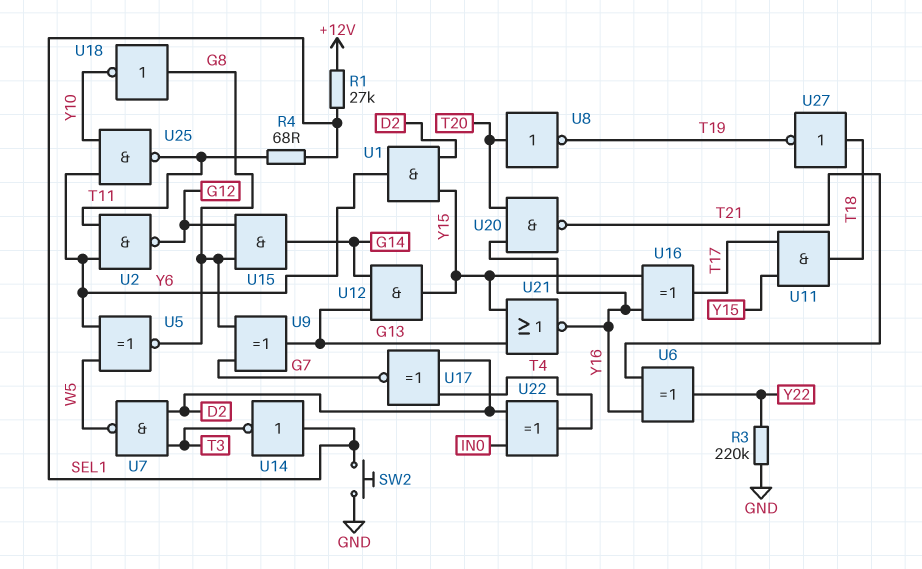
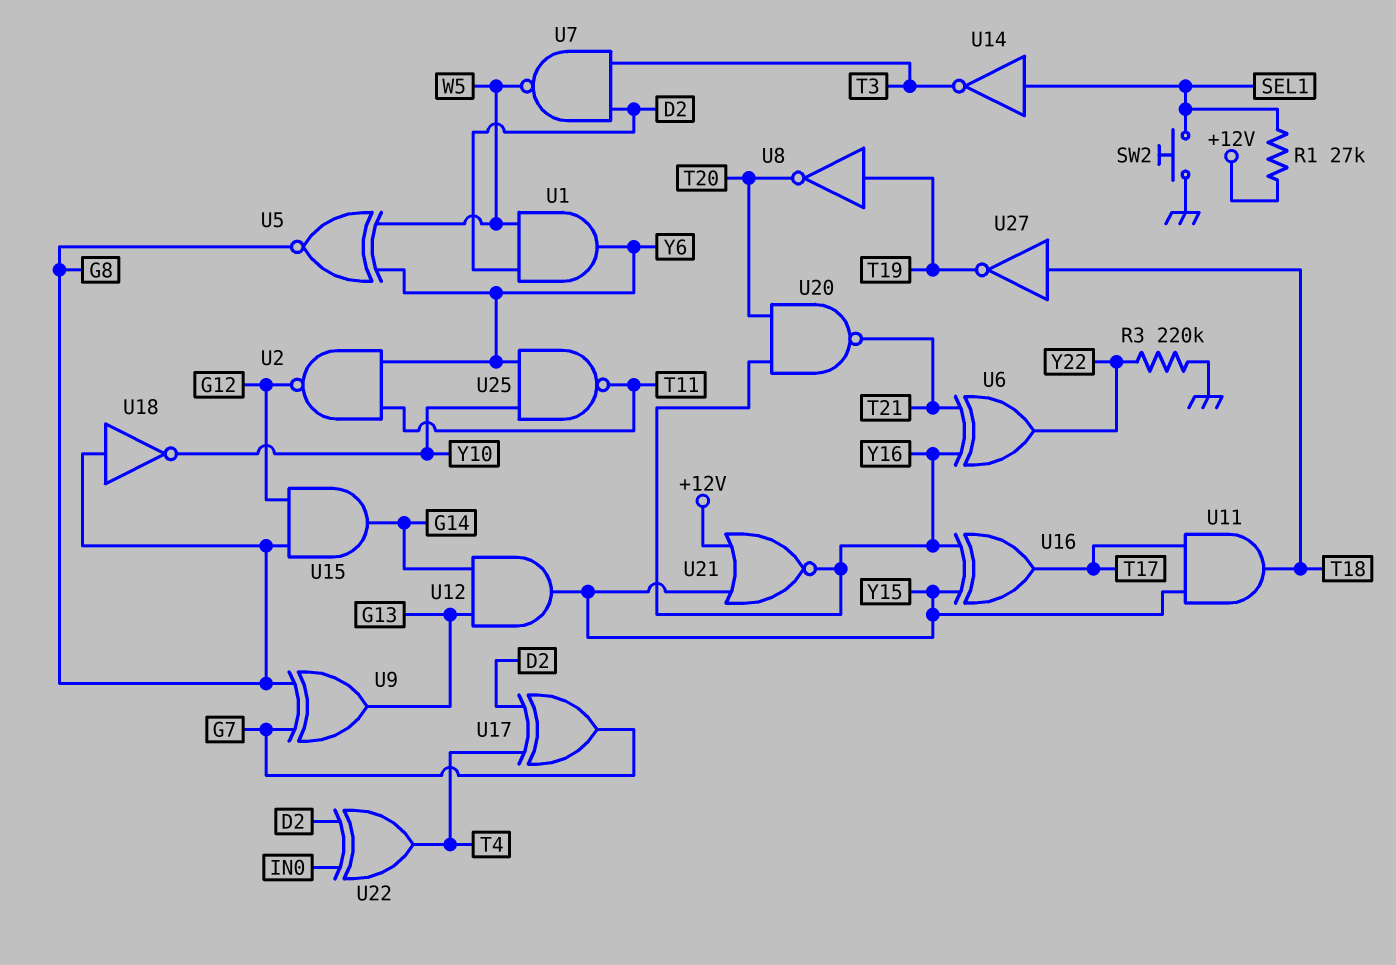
R4: 68 (SEL1, T11) -> none
U1: AND (in D2, in Y15, out Y6) -> AND (in D2, in W5, out Y6)
U8: NOT (in T20, out T19) -> NOT (in T19, out T20)
U17: XNOR (in D2, in T4, out G7) -> XOR (in D2, in T4, out G7)
U21: NOR (in G13, in Y15, out Y16) -> NOR (in +12V, in Y15, out Y16)

